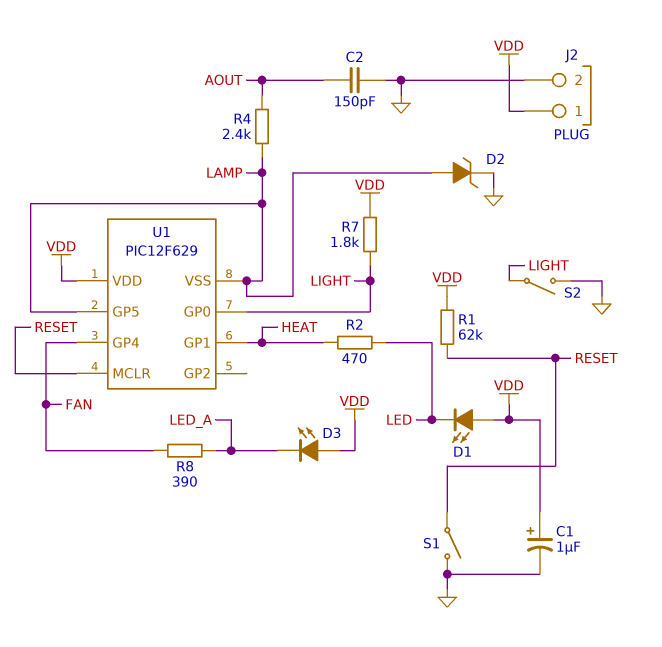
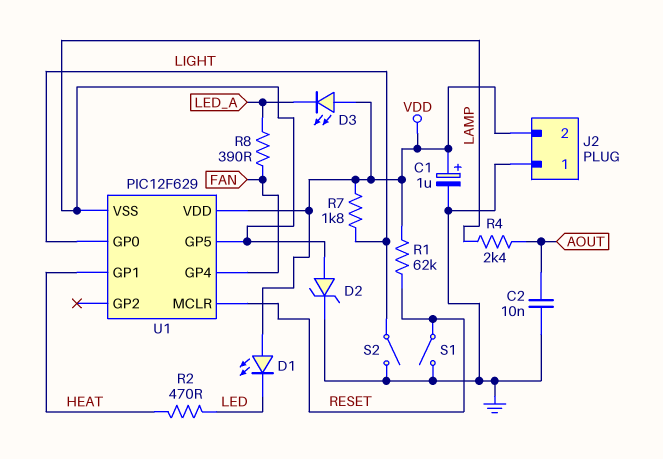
C2: 150pF (AOUT, GND) -> 10nF (AOUT, GND)
J2 pin 1: VDD -> GND
J2 pin 2: GND -> VDD

